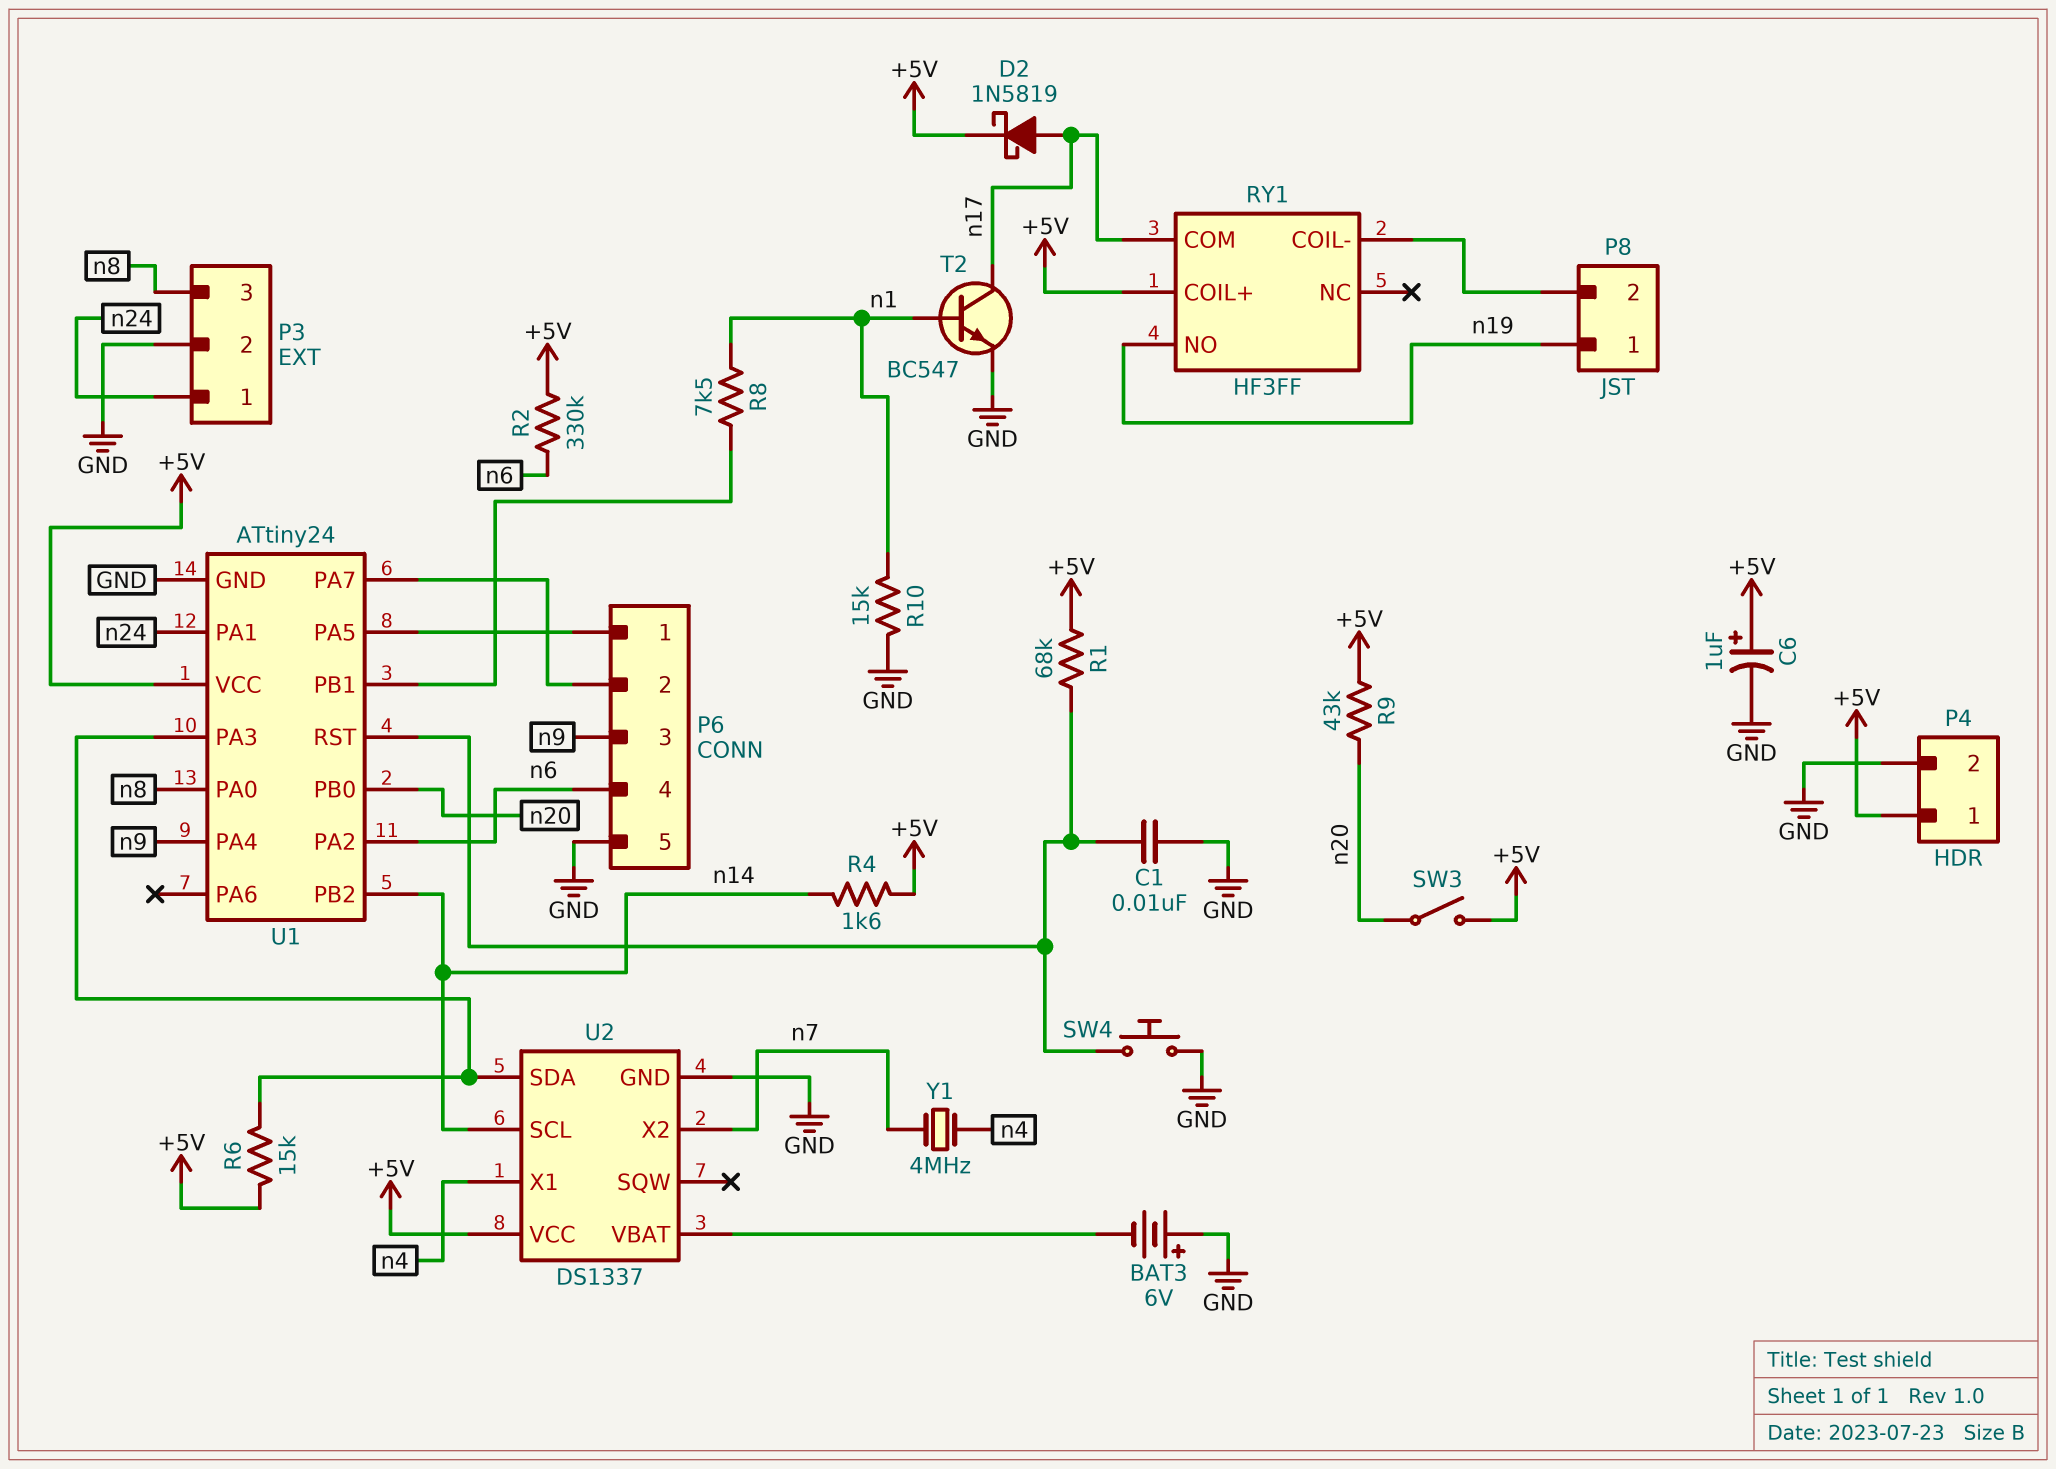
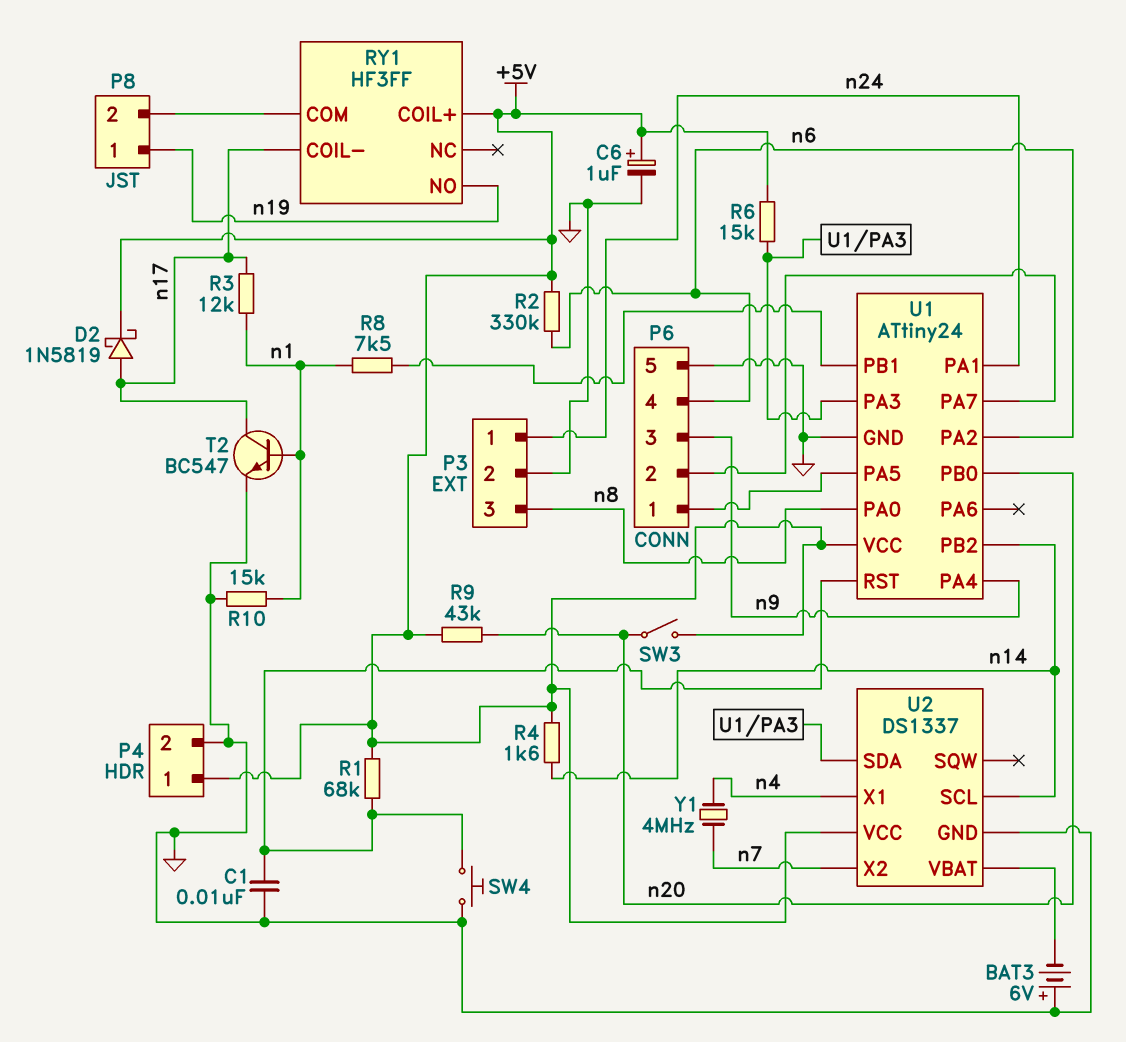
R3: none -> 12k (n1, n17)
RY1 pin COIL-: P8/2 -> n17
RY1 pin COM: n17 -> P8/2

